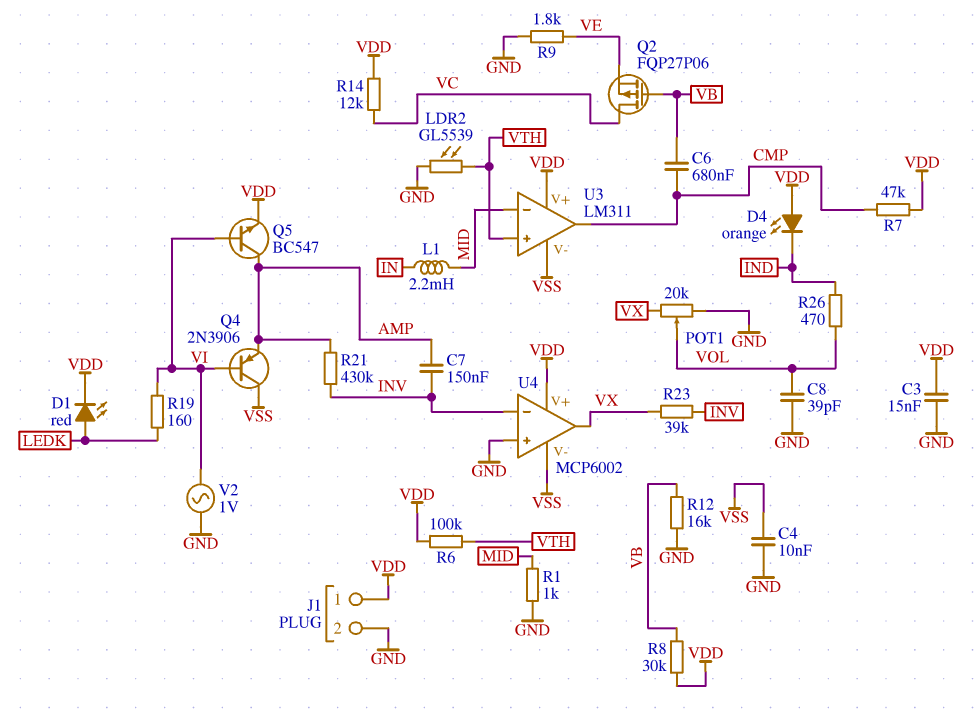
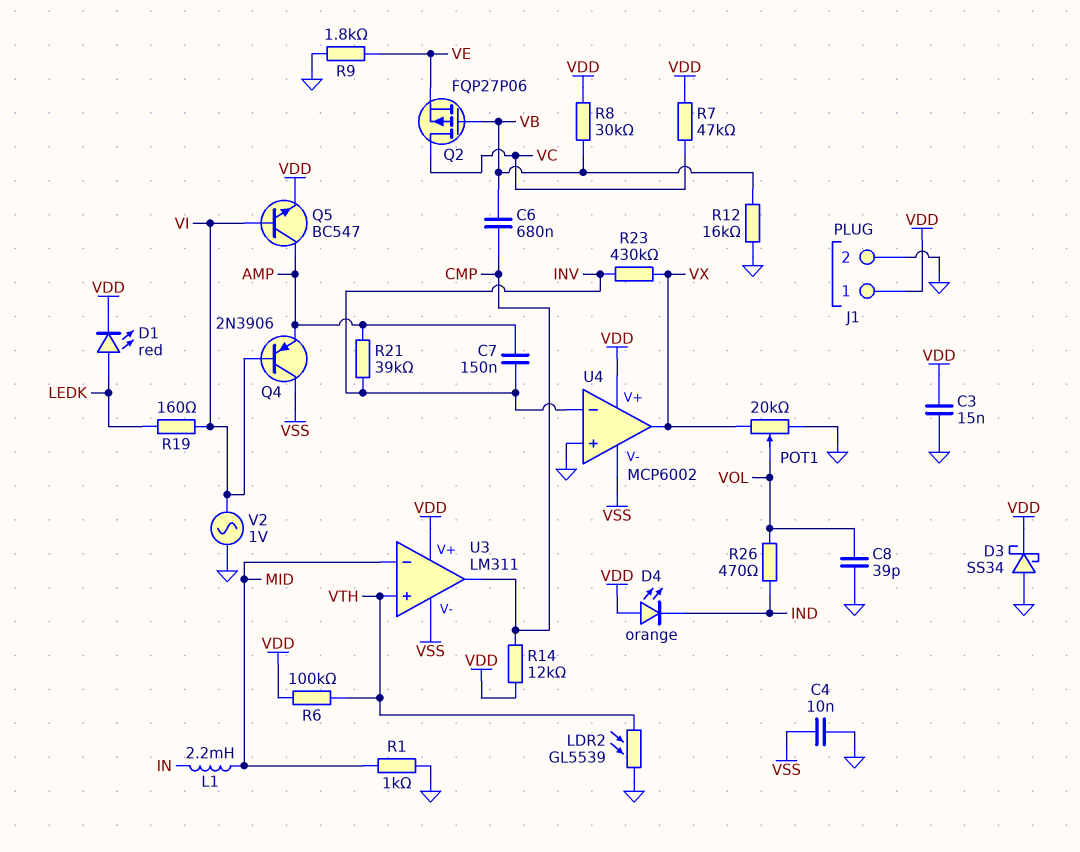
D3: none -> schottky SS34 (A GND, K VDD)
R7: 47k (CMP, VDD) -> 47k (VC, VDD)
R14: 12k (VC, VDD) -> 12k (CMP, VDD)
R21: 430k (AMP, INV) -> 39k (AMP, INV)
R23: 39k (INV, VX) -> 430k (INV, VX)

